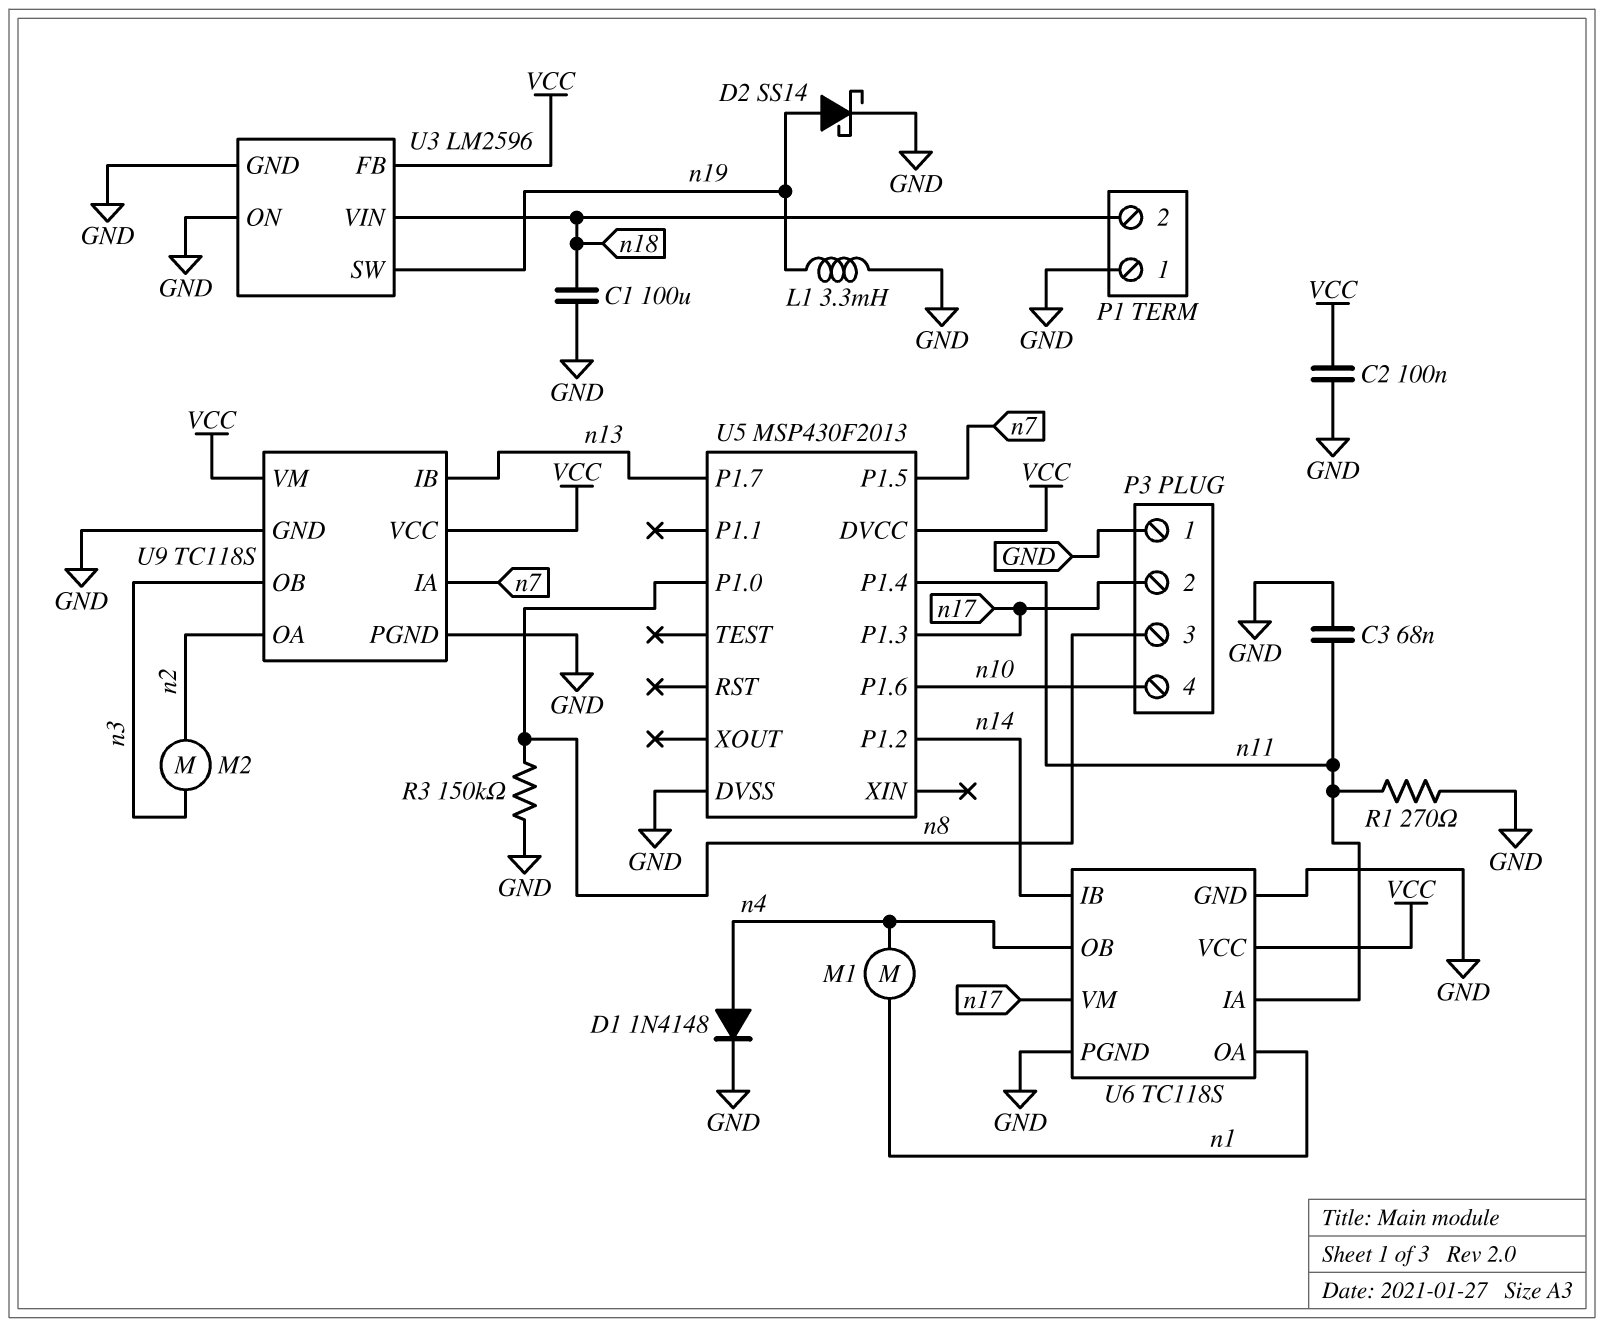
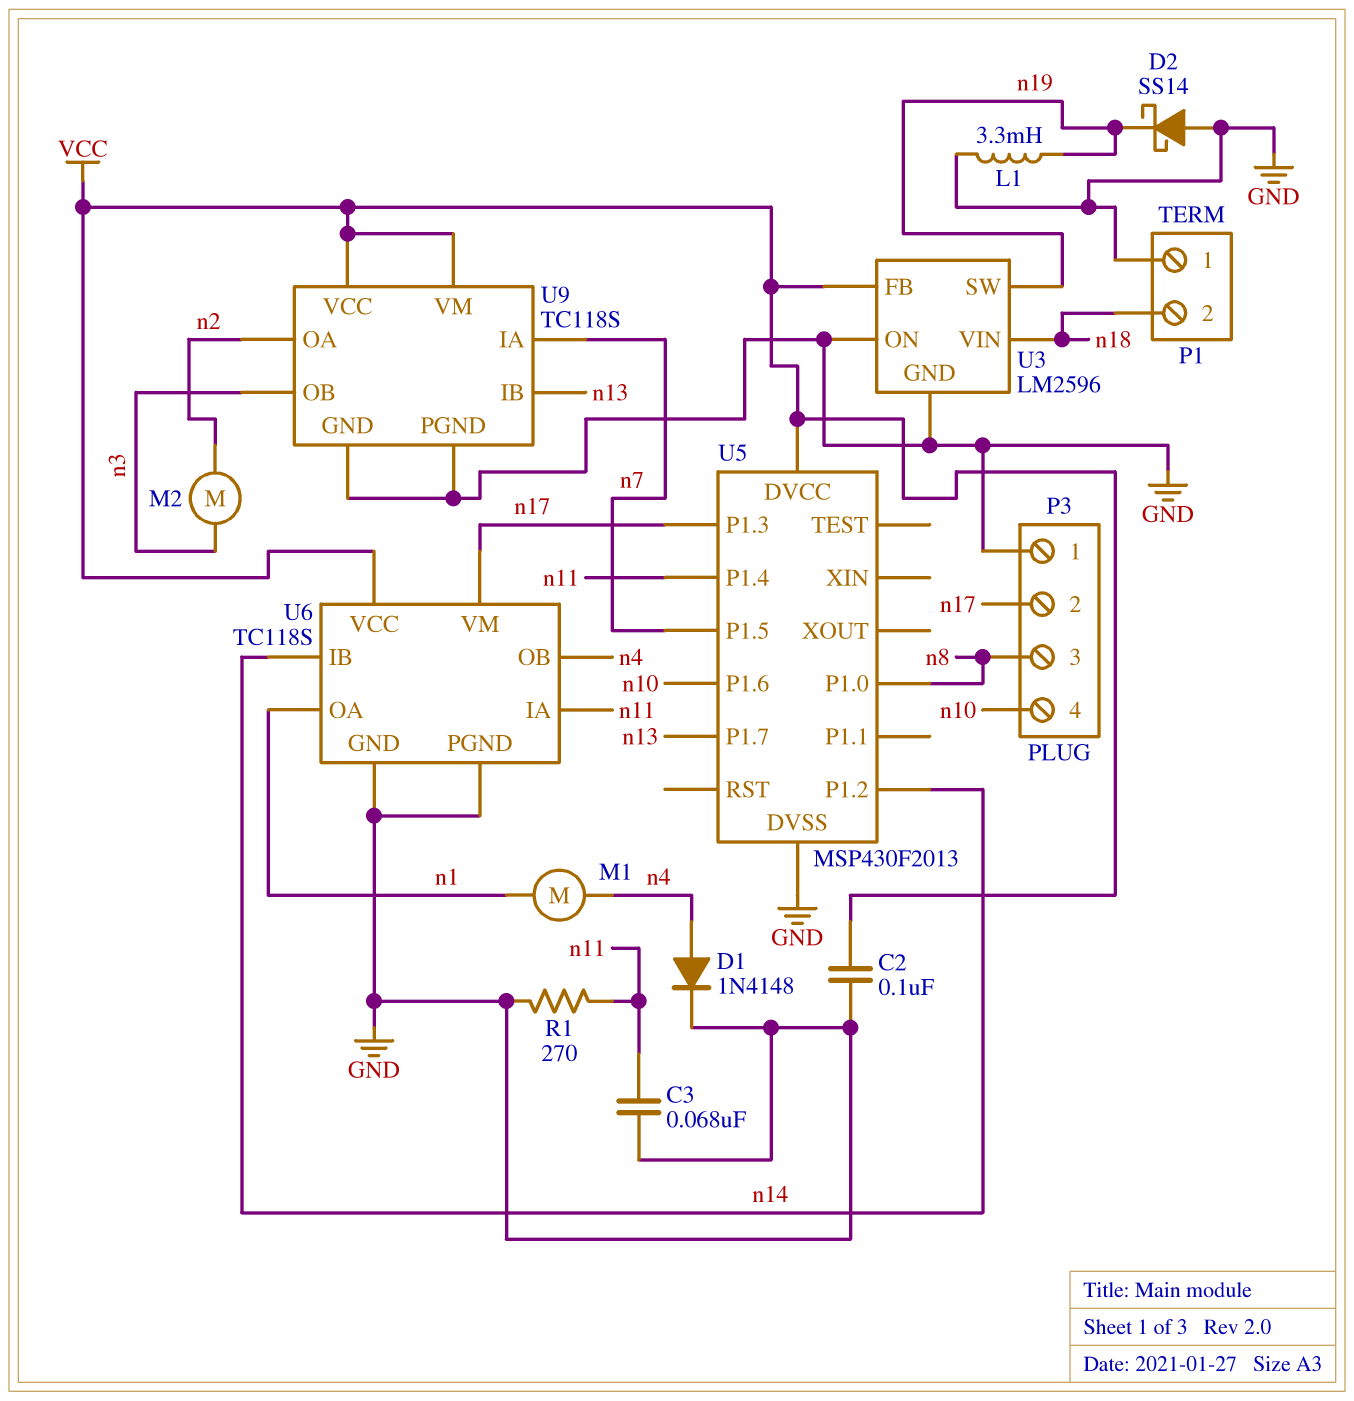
C1: 100uF (GND, n18) -> none
D2: schottky SS14 (A n19, K GND) -> schottky SS14 (A GND, K n19)
R3: 150k (GND, n8) -> none

